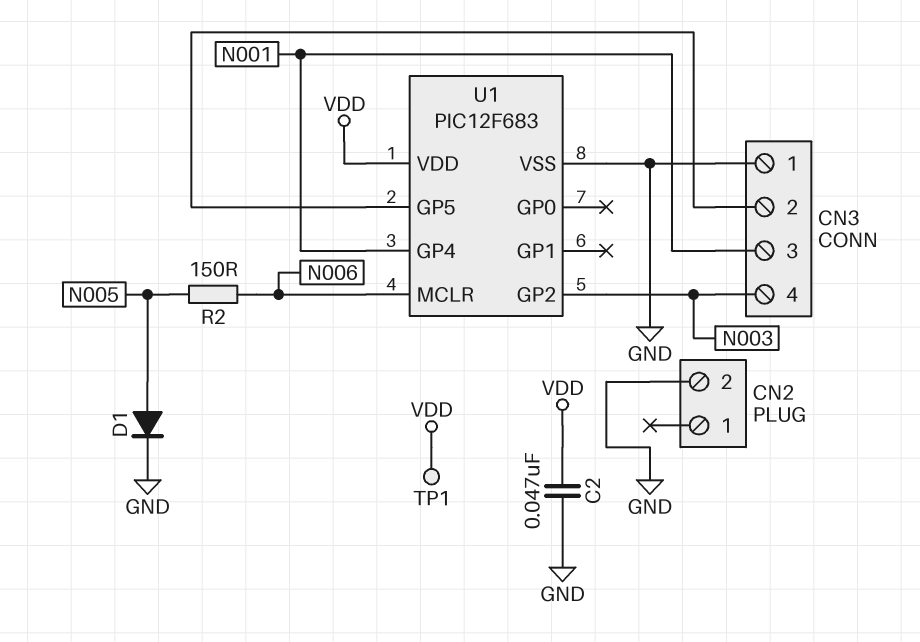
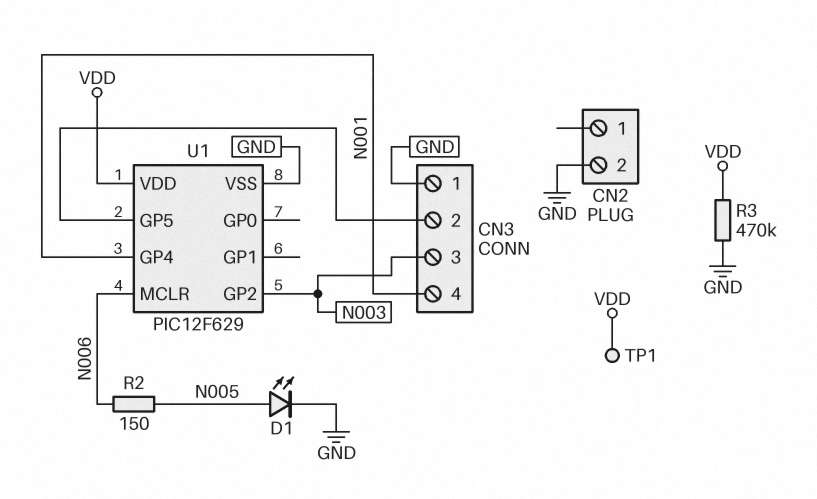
C2: 47nF (GND, VDD) -> none
CN3 pin 3: N001 -> N003
CN3 pin 4: N003 -> N001
D1: diode (A N005, K GND) -> LED (A N005, K GND)
R3: none -> 470k (GND, VDD)
U1: PIC12F683 -> PIC12F629

